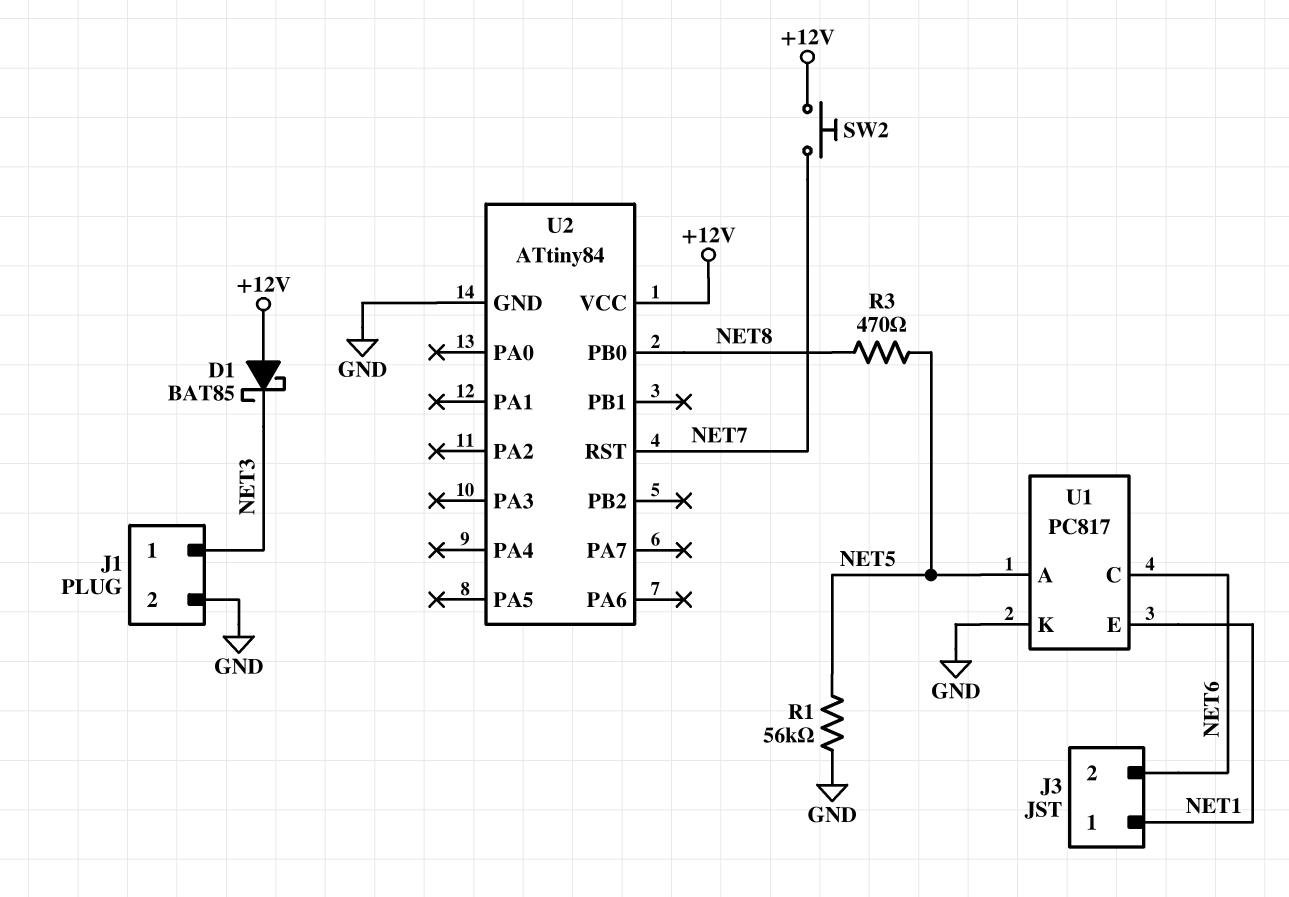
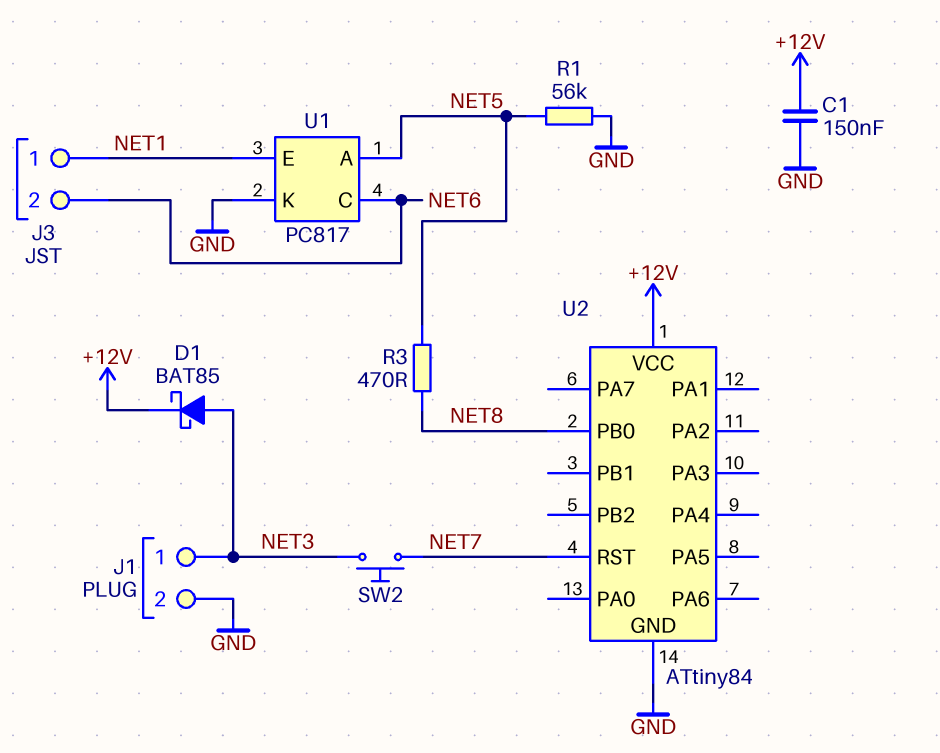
C1: none -> 150nF (+12V, GND)
D1: schottky BAT85 (A +12V, K NET3) -> schottky BAT85 (A NET3, K +12V)
SW2: button (+12V, NET7) -> button (NET3, NET7)

